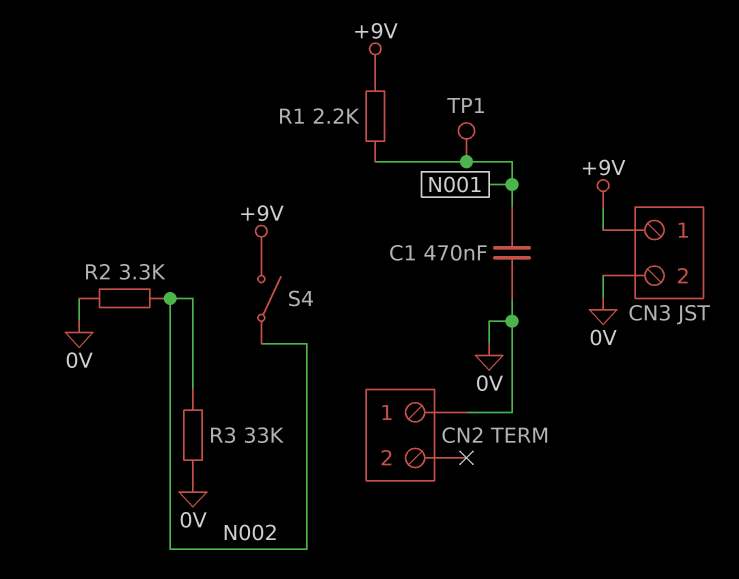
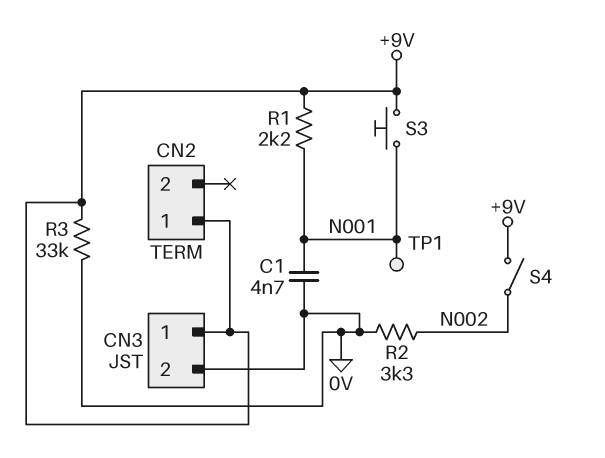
C1: 470nF (0V, N001) -> 4.7nF (0V, N001)
CN2 pin 1: 0V -> +9V
R3: 33k (0V, N002) -> 33k (+9V, 0V)
S3: none -> button (+9V, N001)

